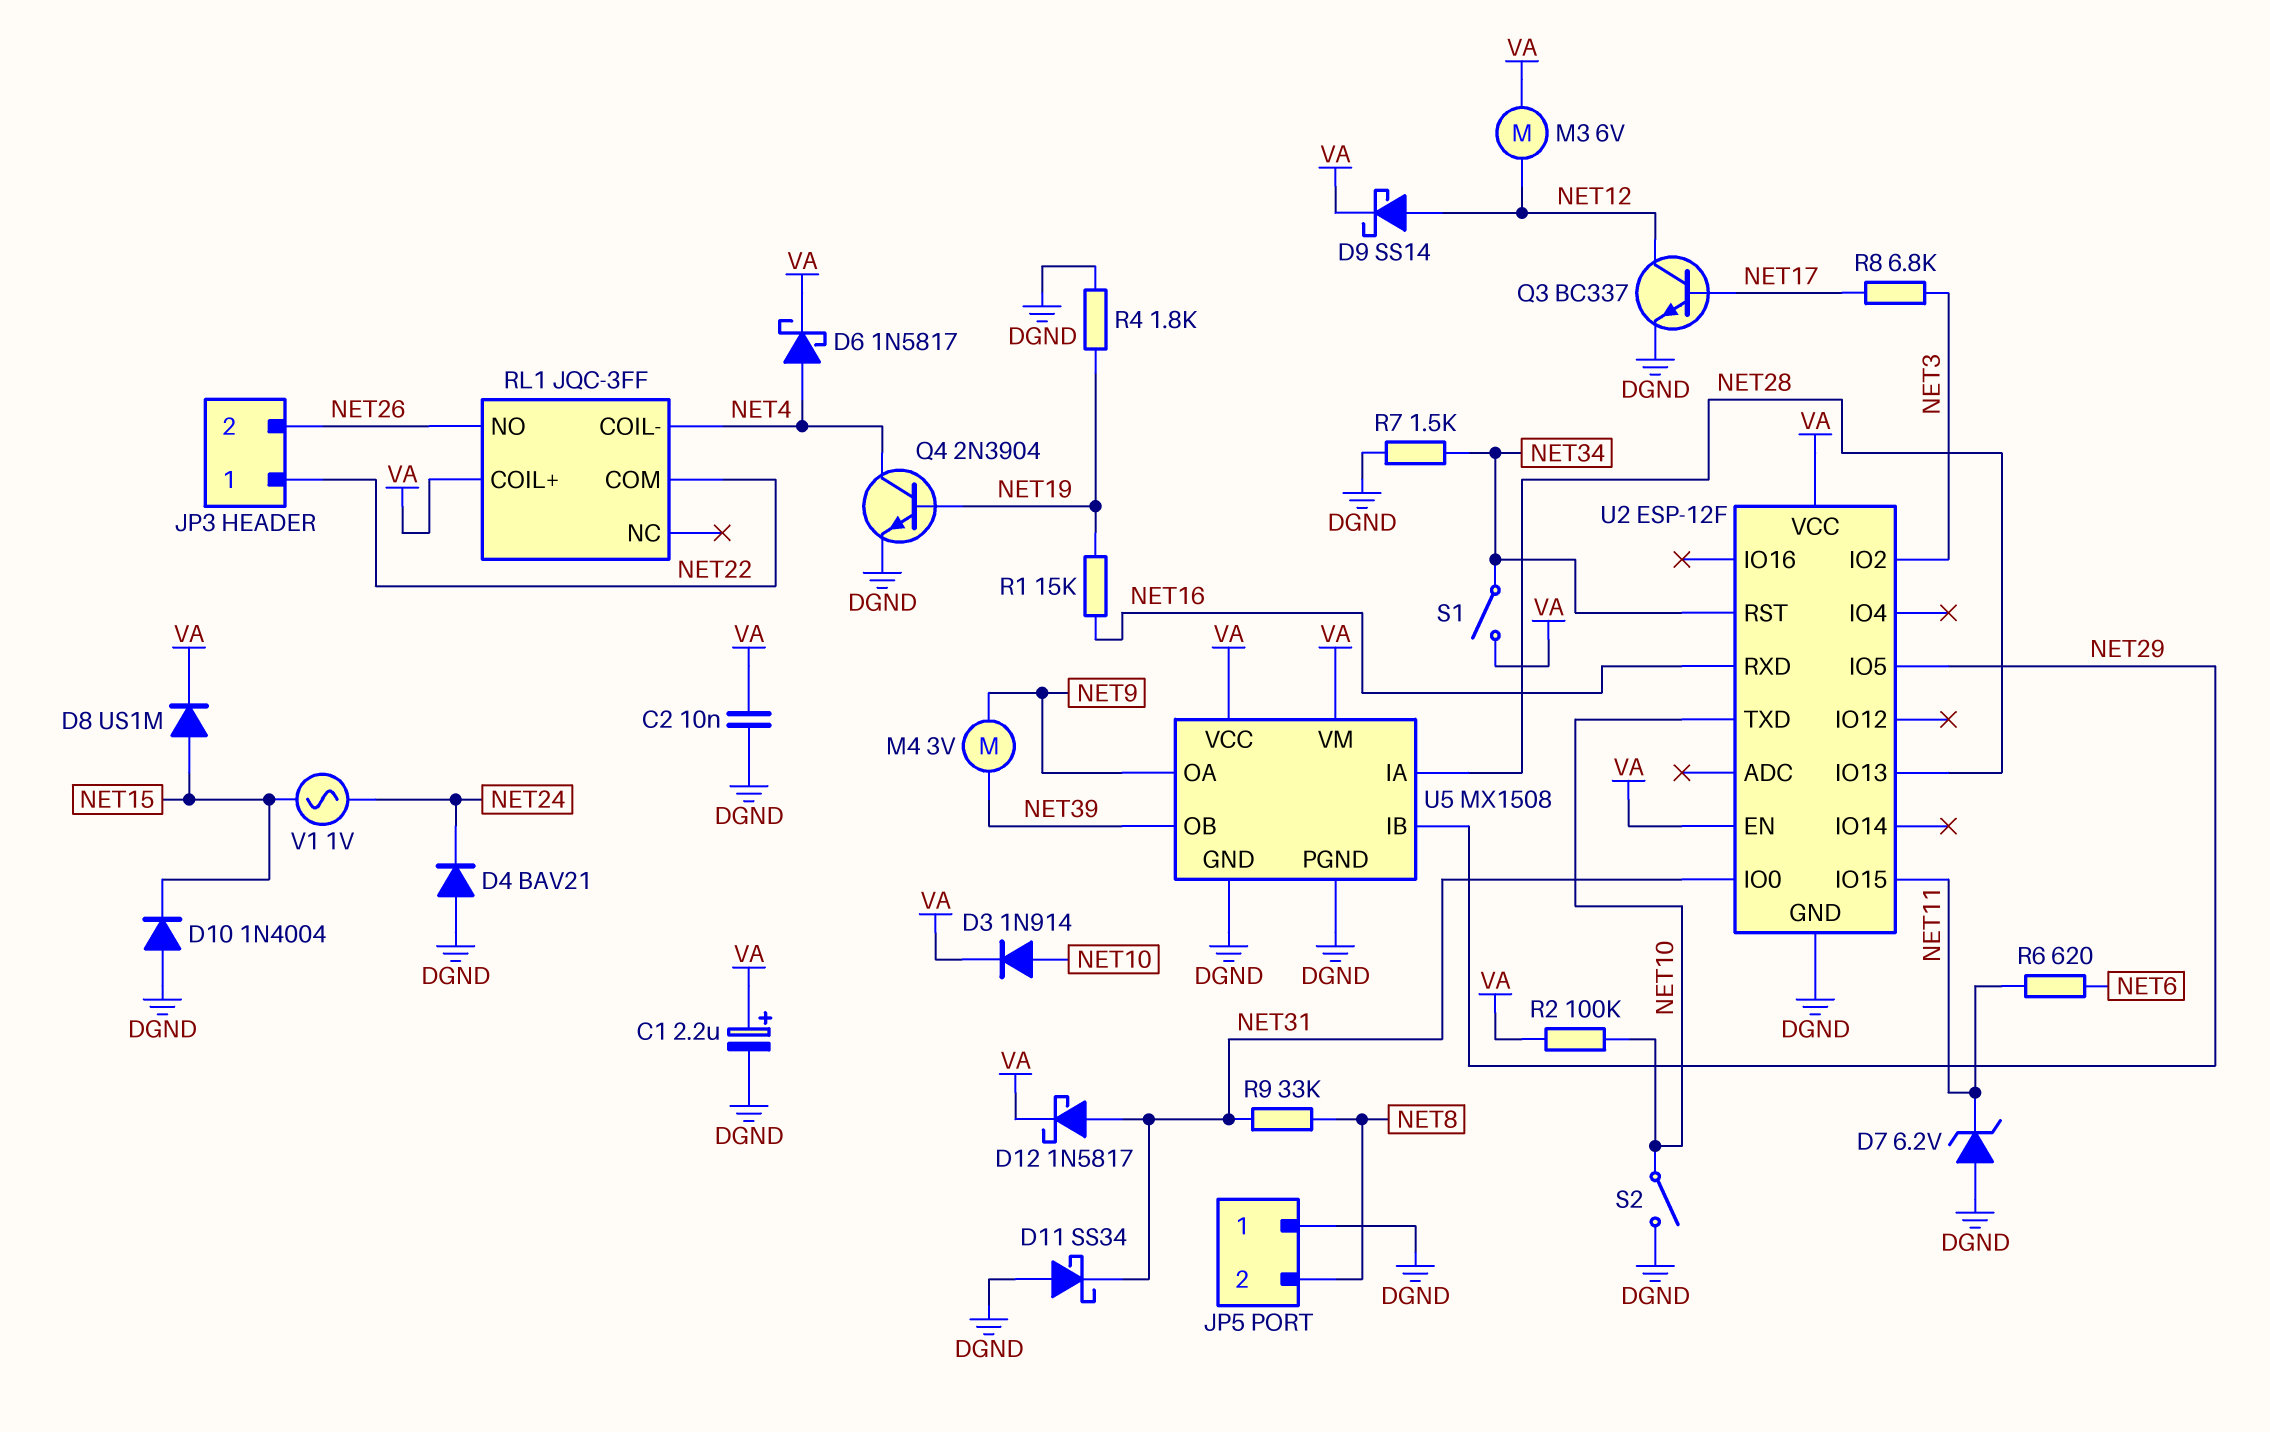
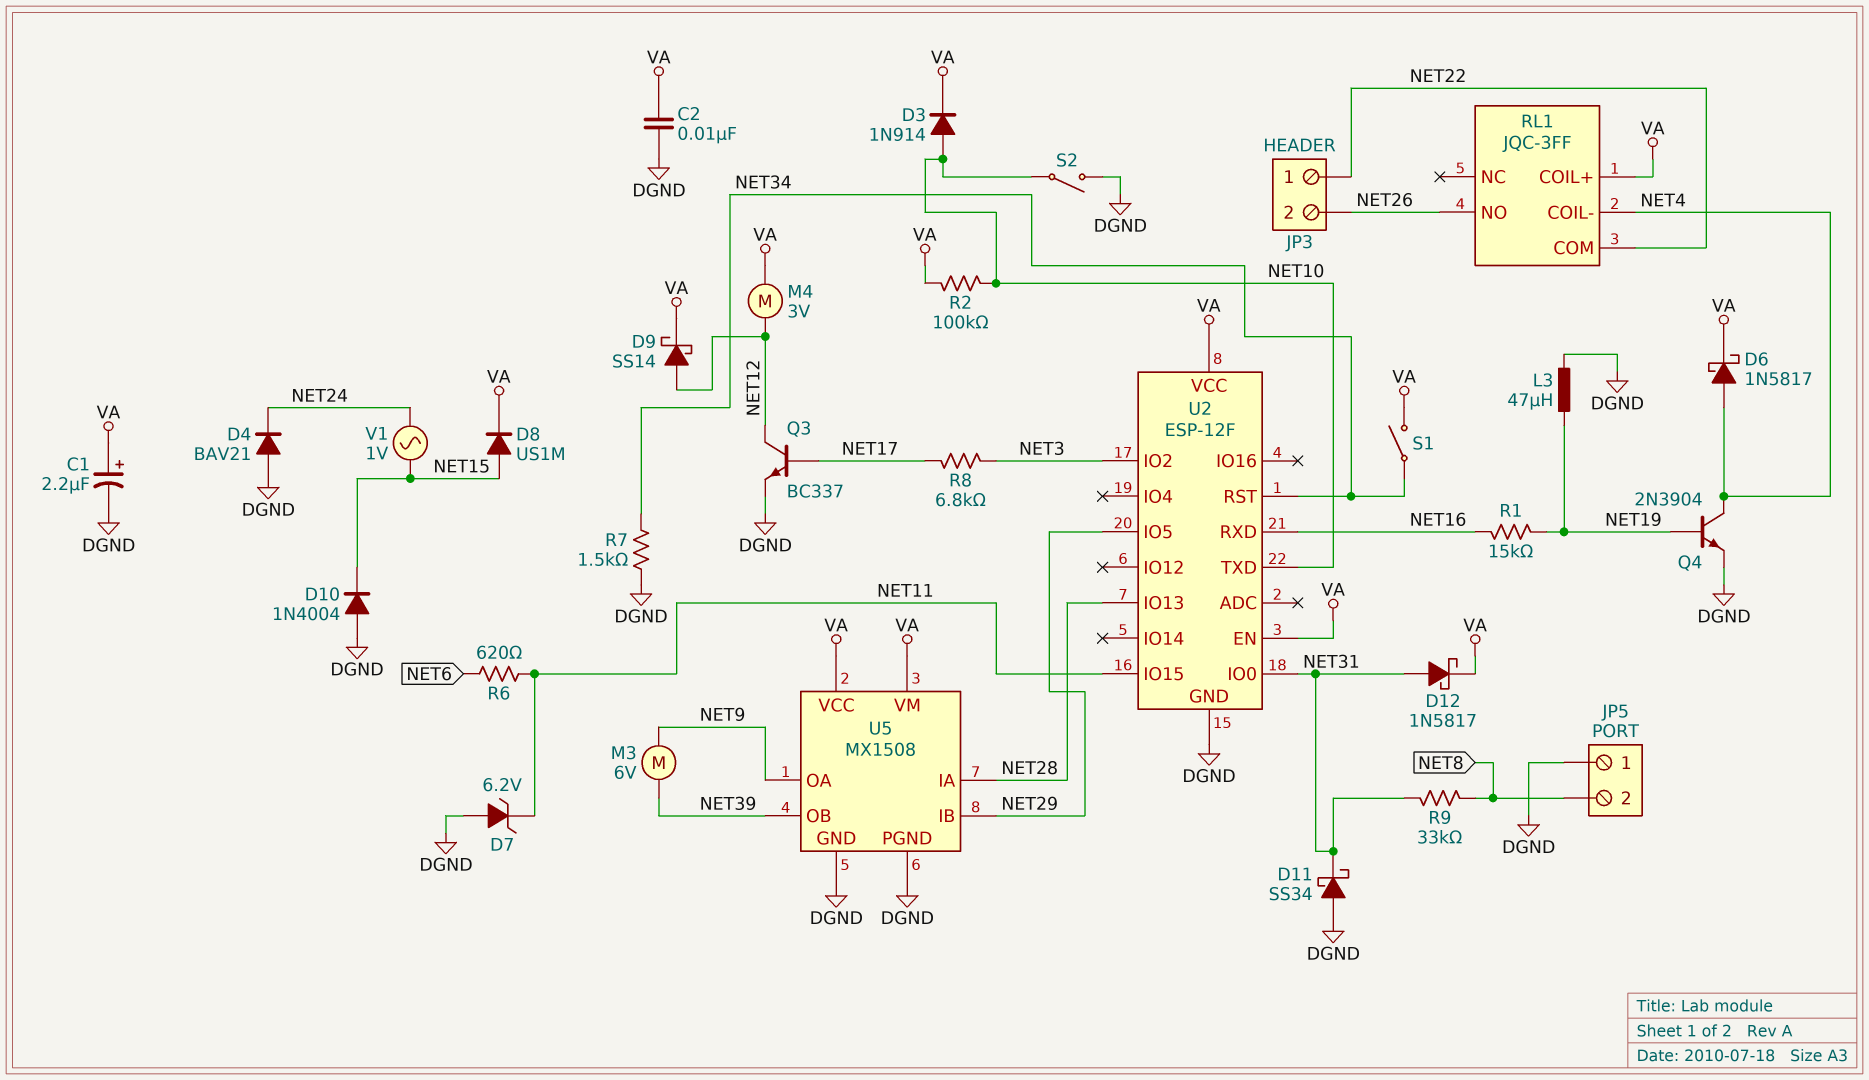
L3: none -> 47uH (DGND, NET19)
M3: motor 6V (NET12, VA) -> motor 6V (NET9, NET39)
M4: motor 3V (NET9, NET39) -> motor 3V (NET12, VA)
R4: 1.8k (DGND, NET19) -> none

